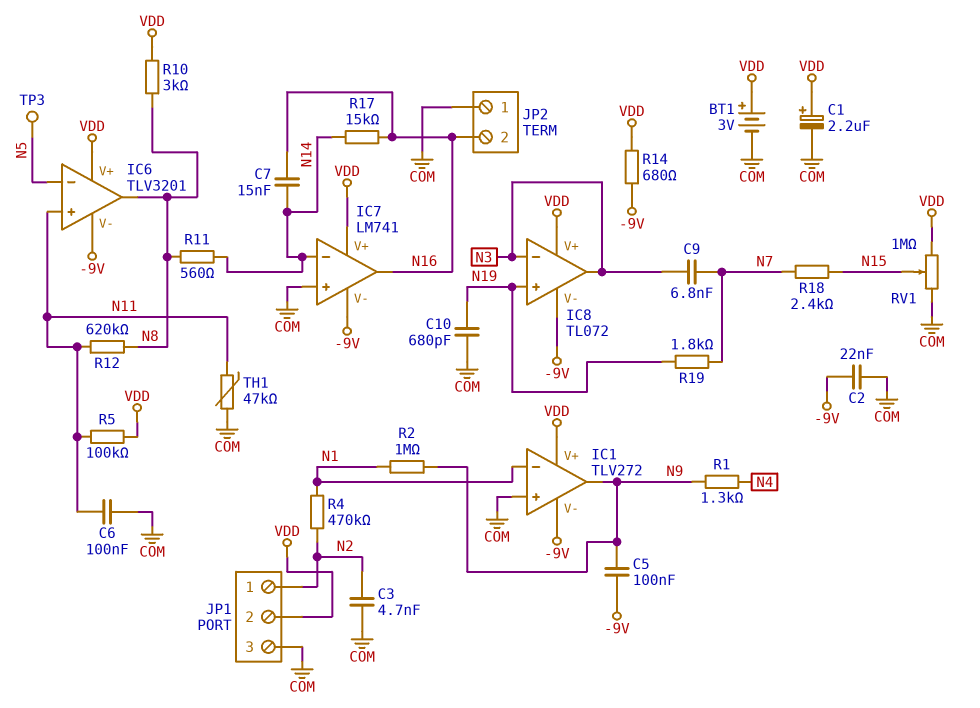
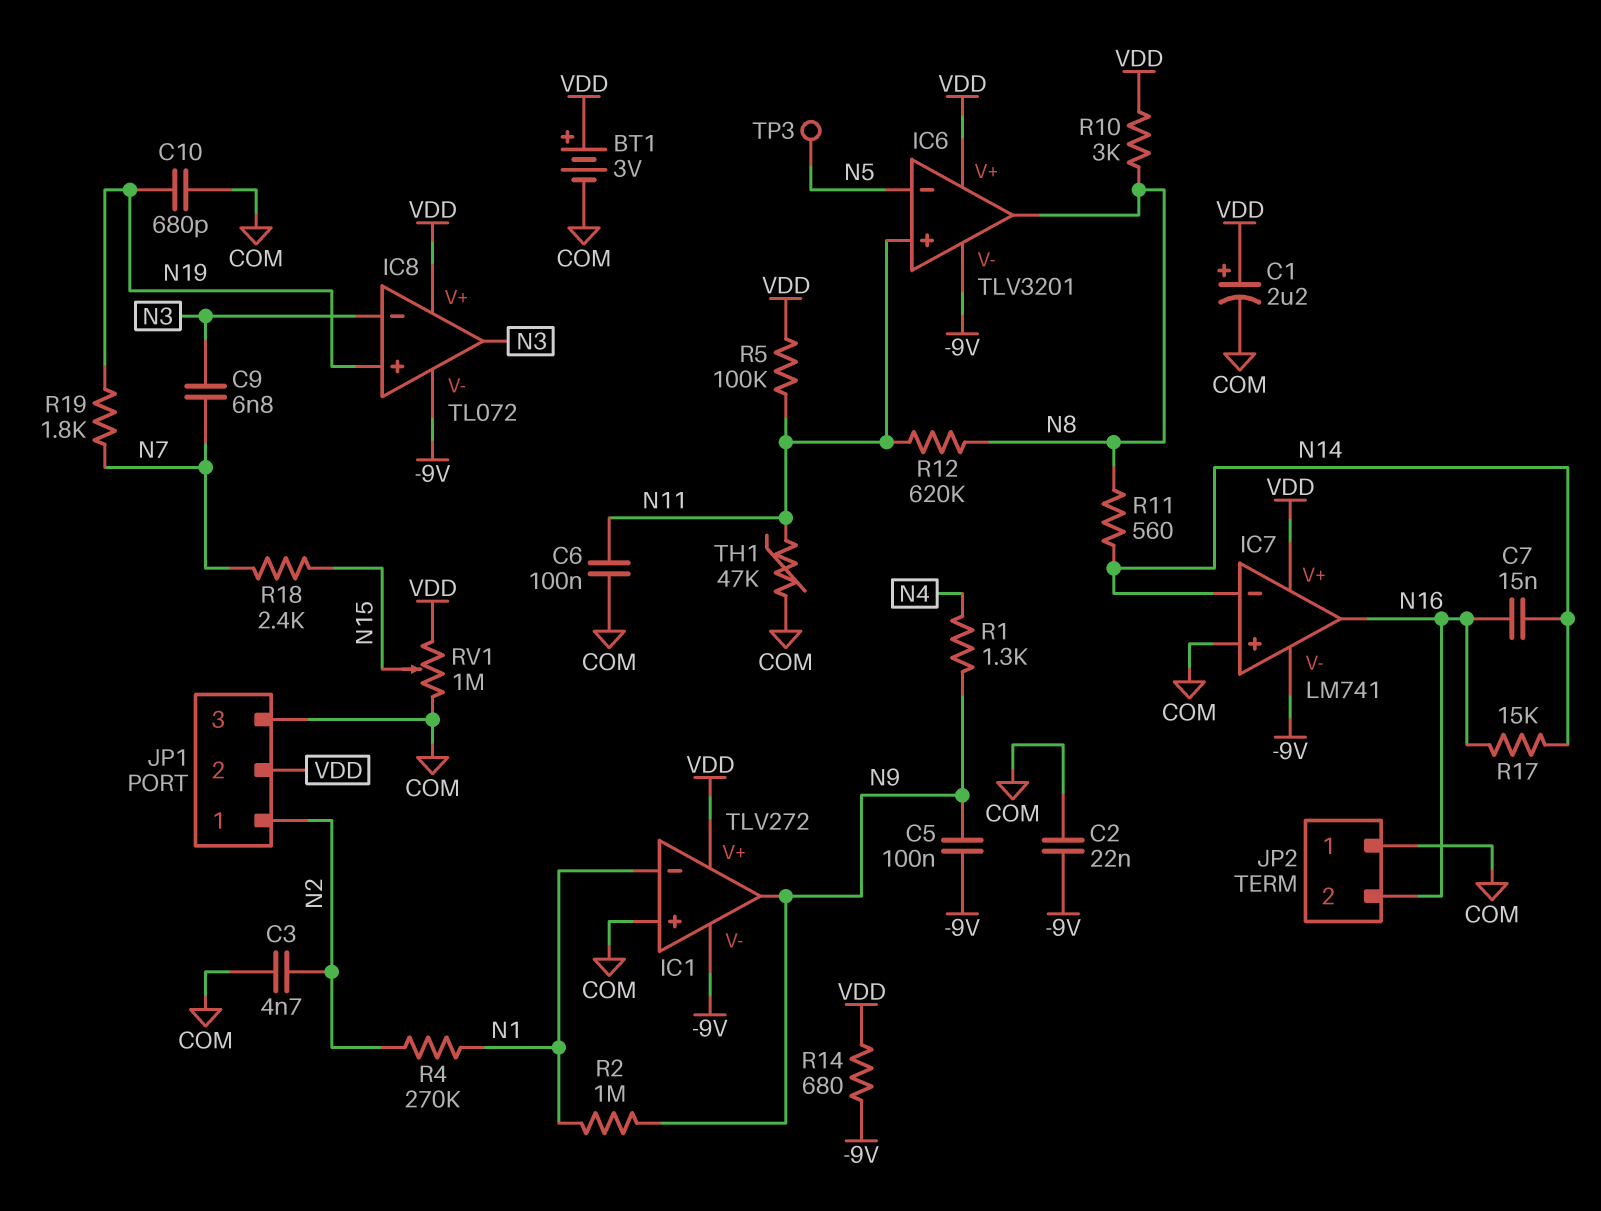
R4: 470k (N1, N2) -> 270k (N1, N2)

